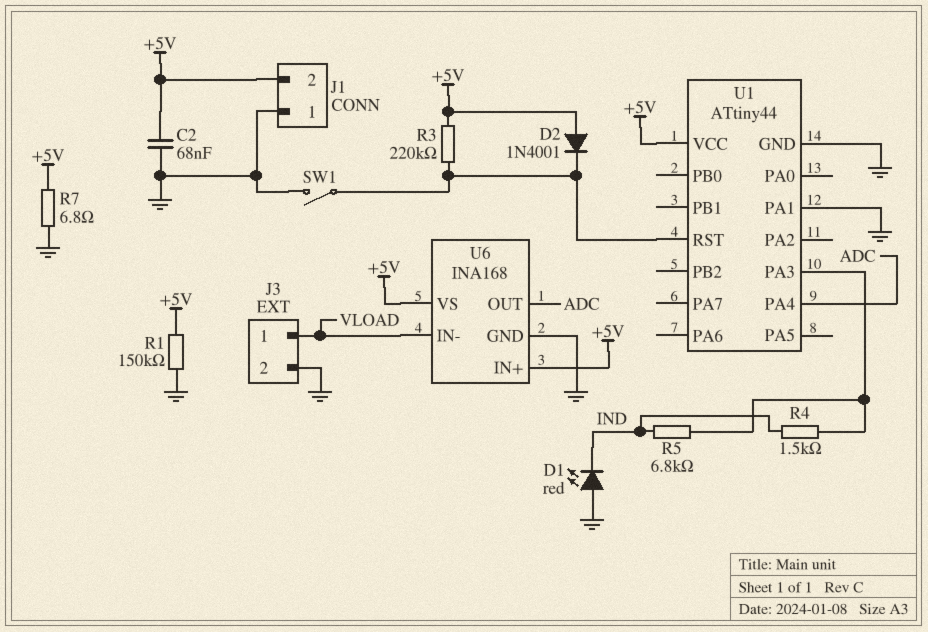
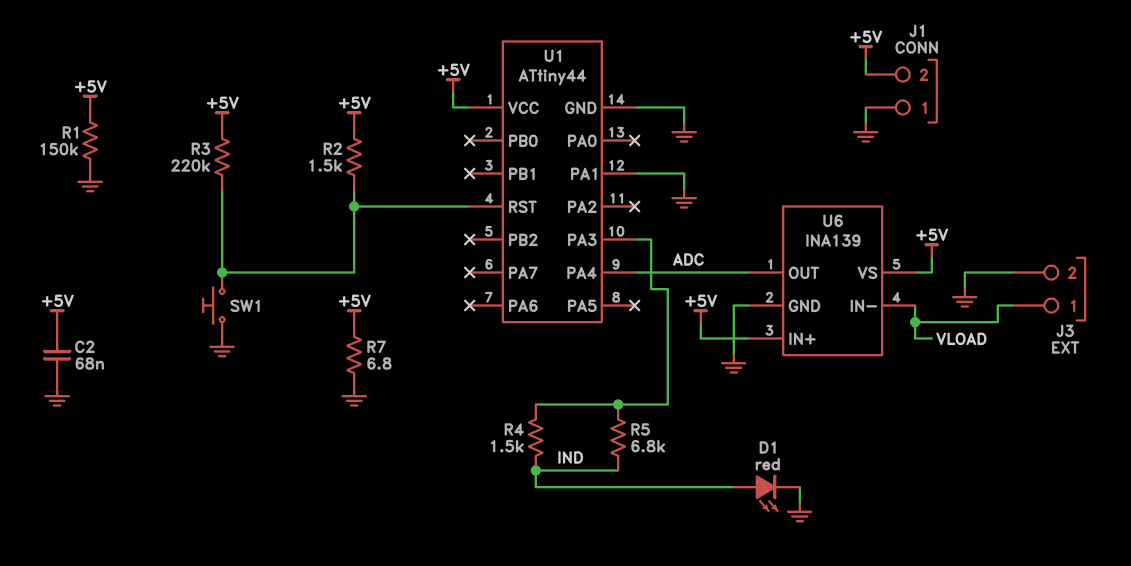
D1: LED red (A GND, K IND) -> LED red (A IND, K GND)
D2: diode 1N4001 (A +5V, K U1/RST) -> none
R2: none -> 1.5k (+5V, U1/RST)
SW1: switch (GND, U1/RST) -> button (GND, U1/RST)
U6: INA168 -> INA139

